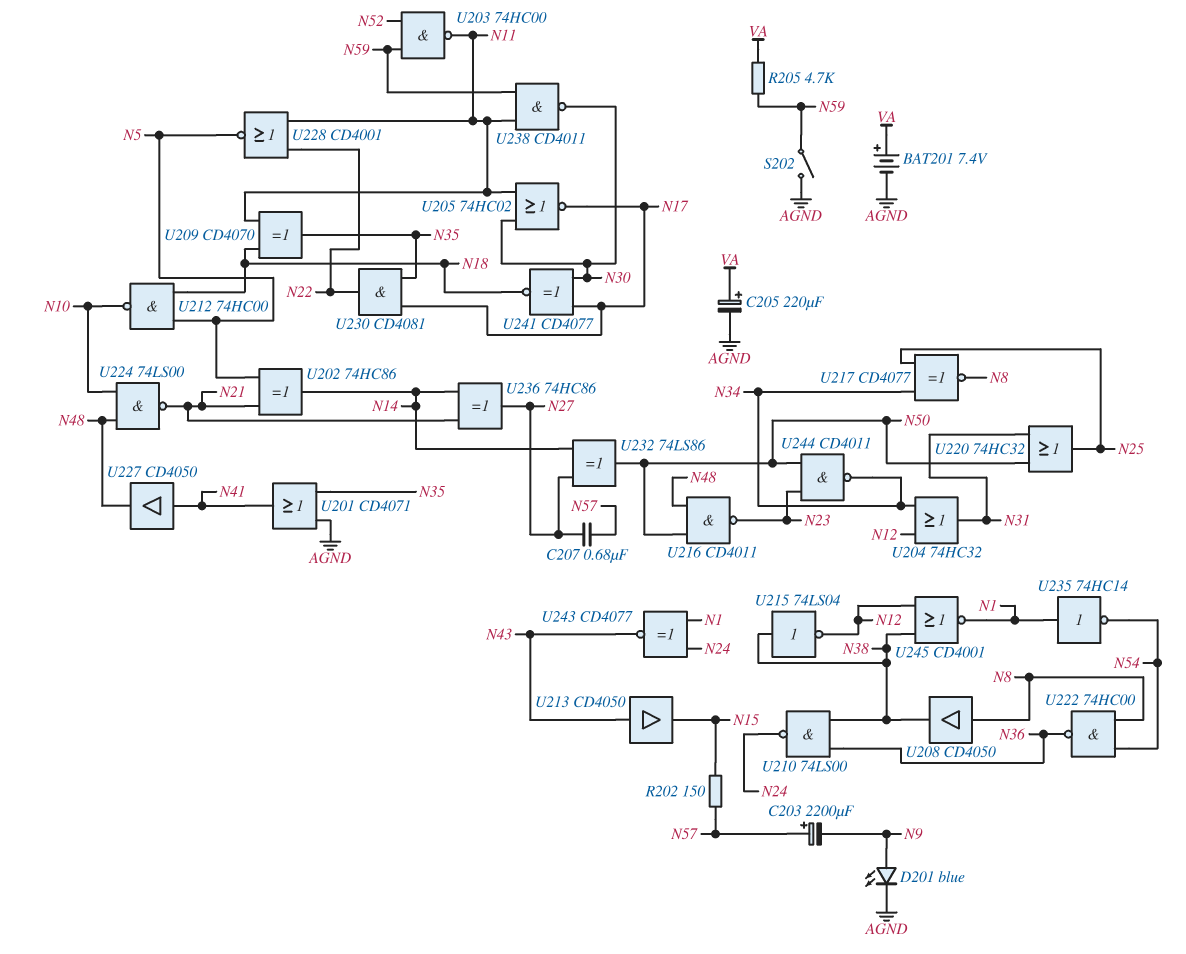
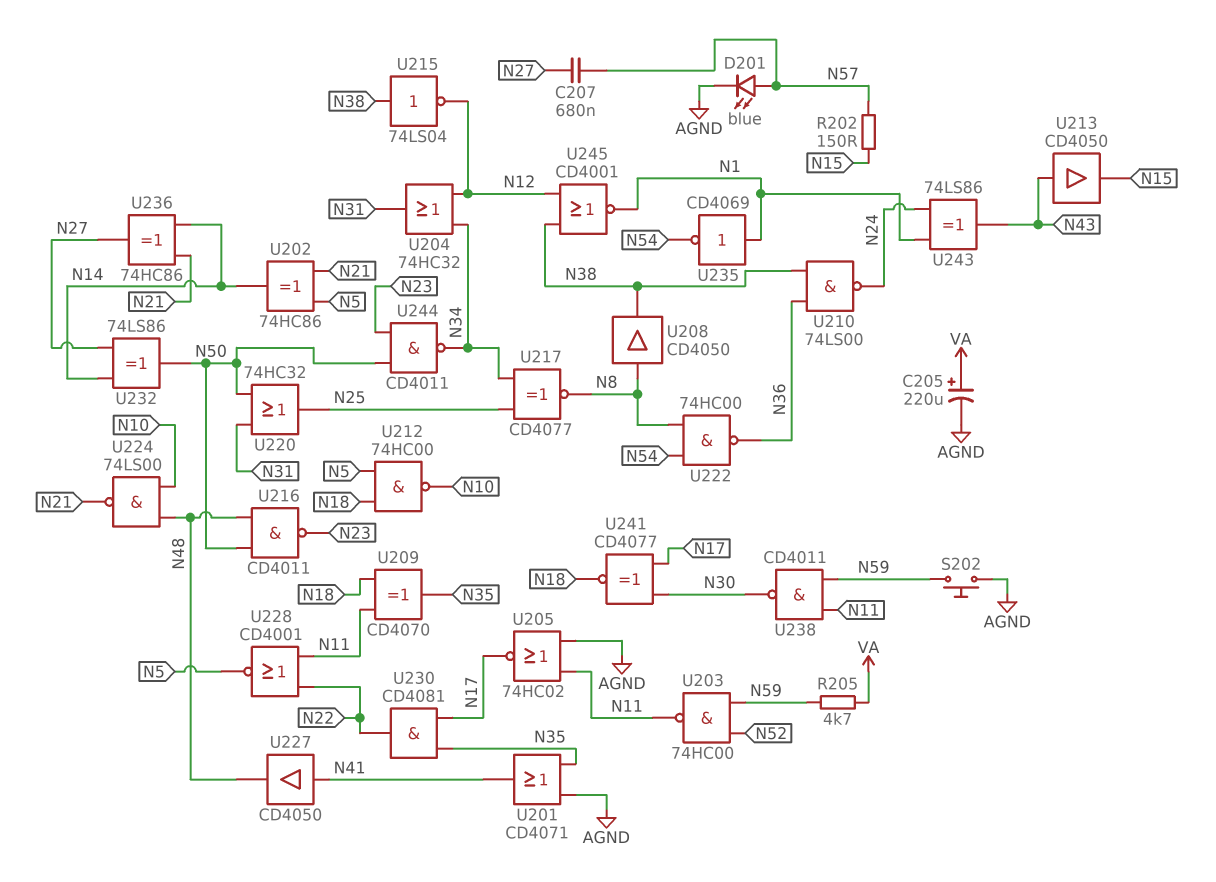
BAT201: 7.4V (plus VA, minus AGND) -> none
C203: 2200uF (plus N57, minus N9) -> none
D201: LED blue (A N9, K AGND) -> LED blue (A N57, K AGND)
S202: switch (AGND, N59) -> button (AGND, N59)
U205: NOR 74HC02 (in N11, in N30, out N17) -> NOR 74HC02 (in AGND, in N11, out N17)
U235: NOT 74HC14 (in N1, out N54) -> NOT CD4069 (in N1, out N54)
U243: XNOR CD4077 (in N1, in N24, out N43) -> XOR 74LS86 (in N1, in N24, out N43)

